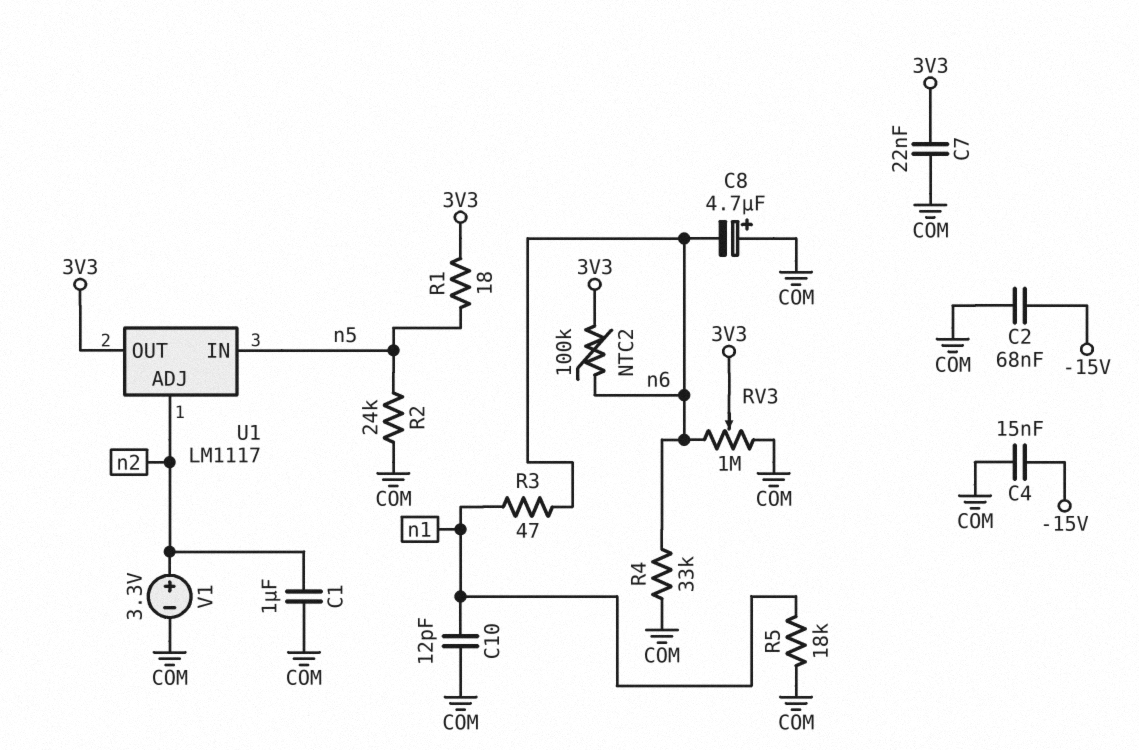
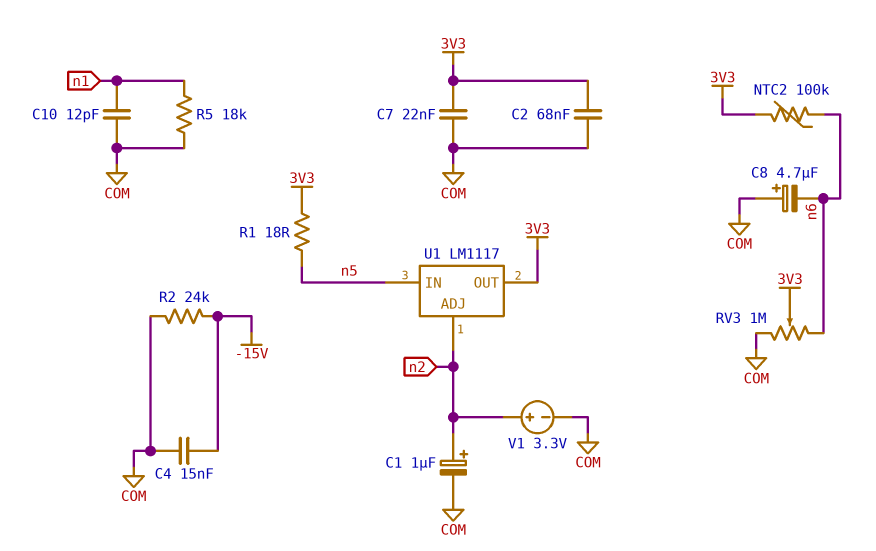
C1: 1uF (COM, n2) -> 1uF (plus n2, minus COM)
C2: 68nF (-15V, COM) -> 68nF (3V3, COM)
R2: 24k (COM, n5) -> 24k (-15V, COM)
R3: 47 (n1, n6) -> none
R4: 33k (COM, n6) -> none

